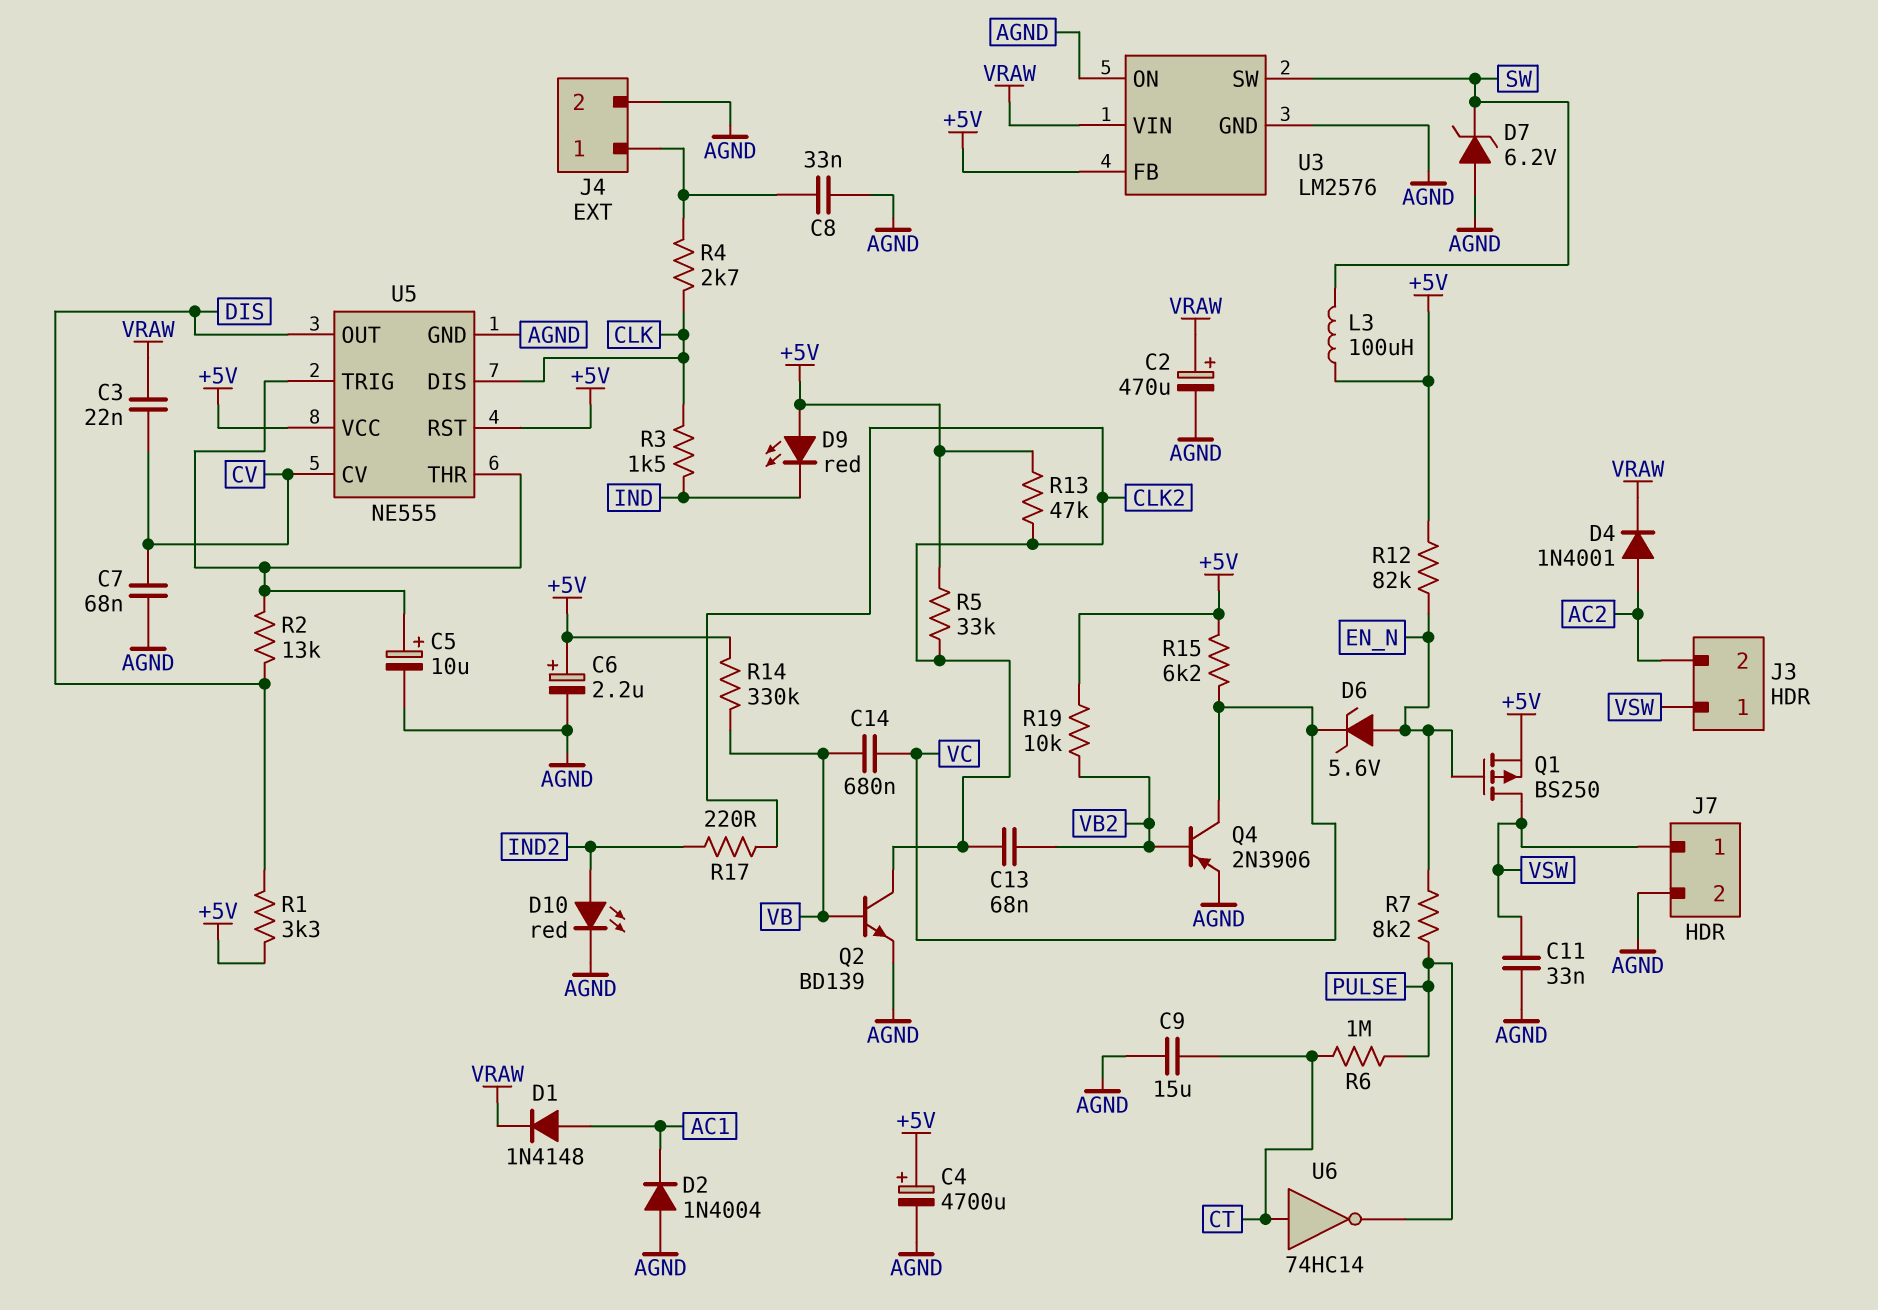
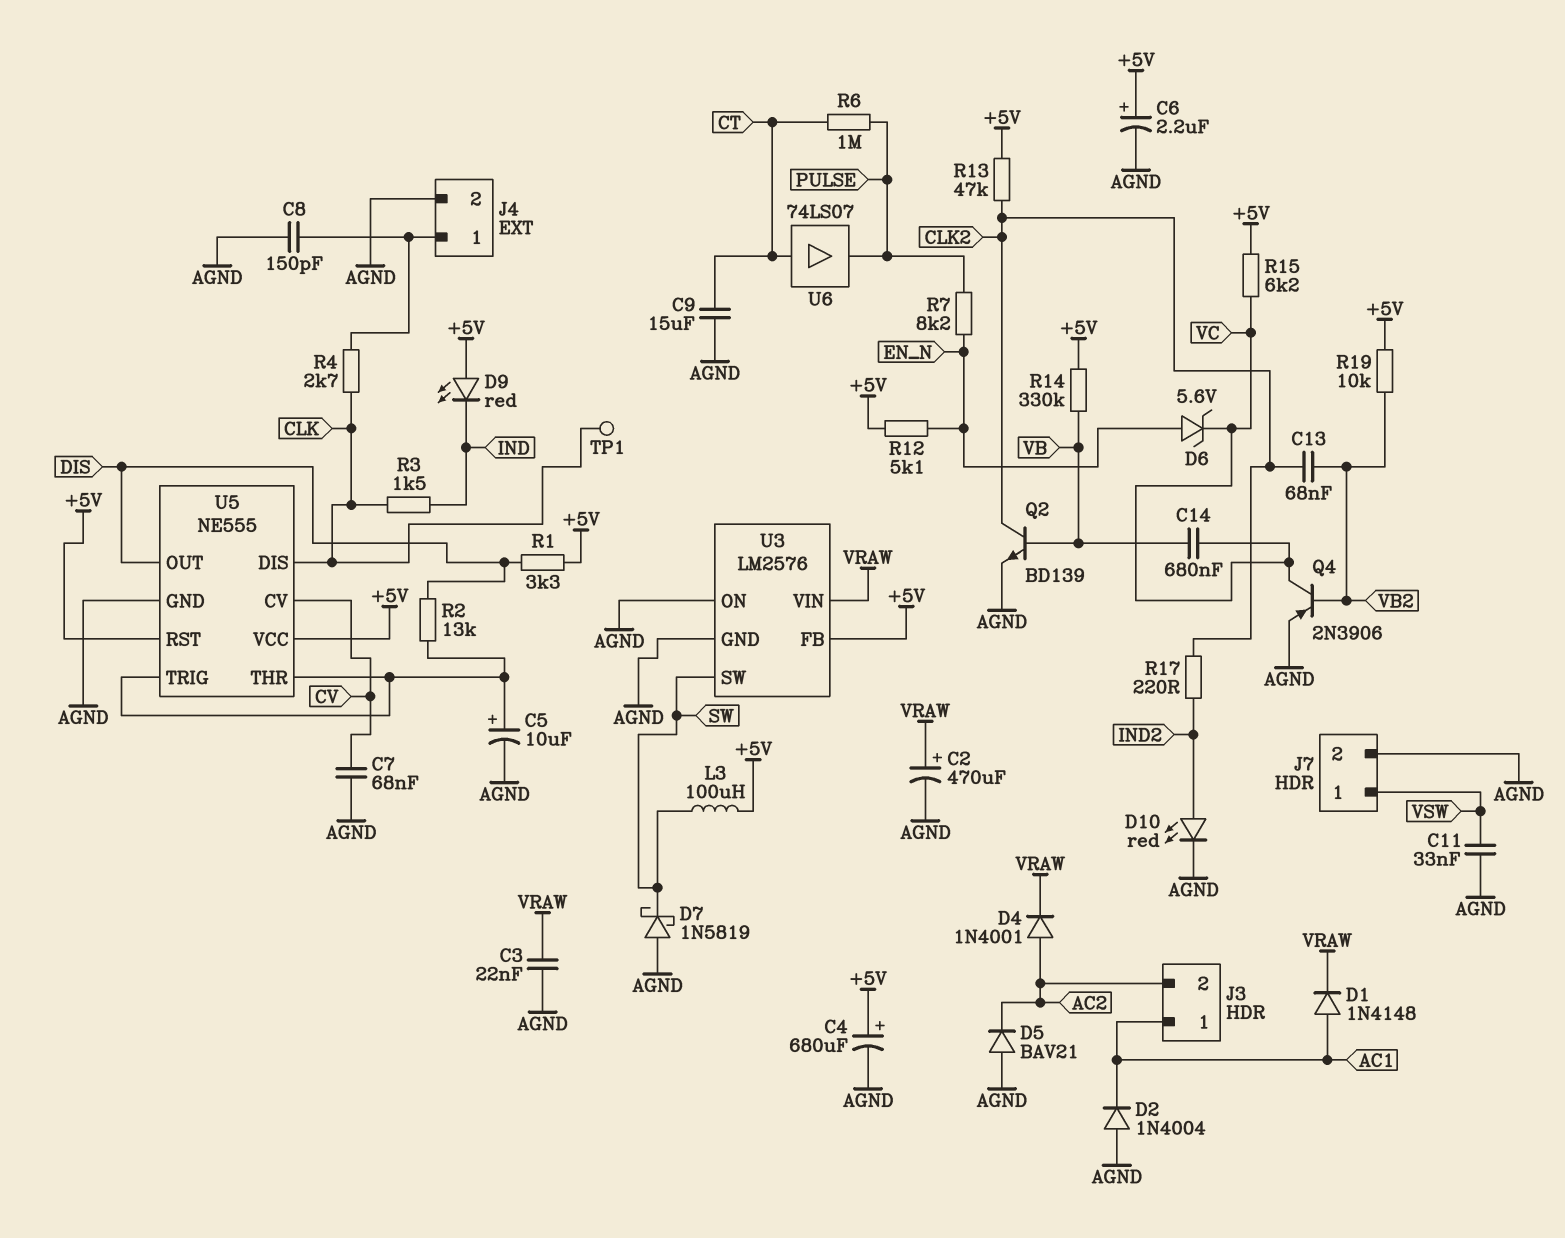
C3: 22nF (CV, VRAW) -> 22nF (AGND, VRAW)
C4: 4700uF (plus +5V, minus AGND) -> 680uF (plus +5V, minus AGND)
C8: 33nF (AGND, J4/1) -> 150pF (AGND, J4/1)
D5: none -> diode BAV21 (A AGND, K AC2)
D7: zener 6.2V (A AGND, K SW) -> schottky 1N5819 (A AGND, K SW)
J3 pin 1: VSW -> AC1
Q1: PMOS BS250 (G EN_N, D VSW, S +5V) -> none
R5: 33k (+5V, CLK2) -> none
R12: 82k (+5V, EN_N) -> 5.1k (+5V, EN_N)
TP1: none -> test point (CLK)
U6: NOT 74HC14 (in CT, out PULSE) -> buffer 74LS07 (in CT, out PULSE)

